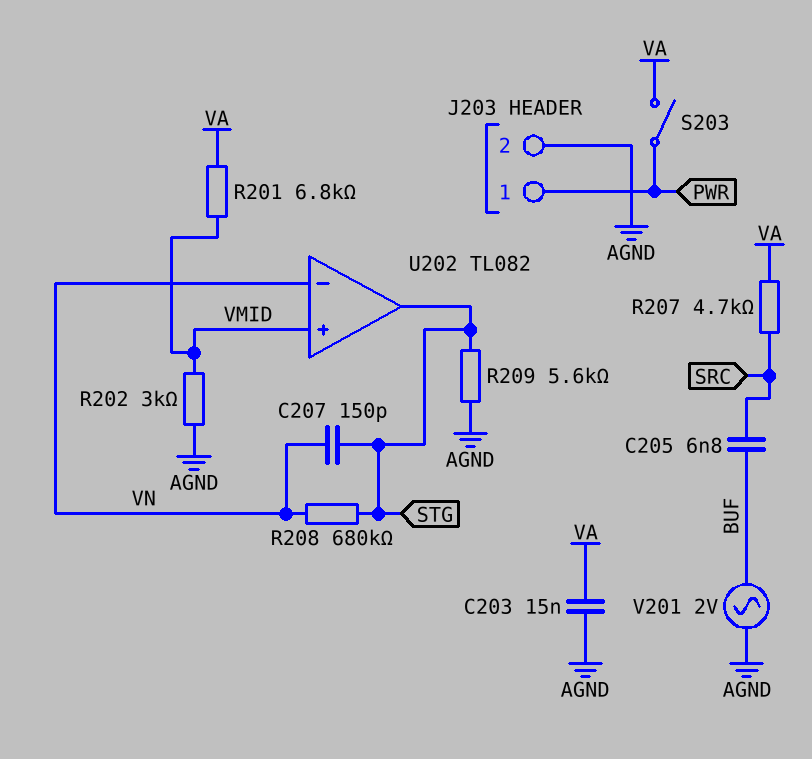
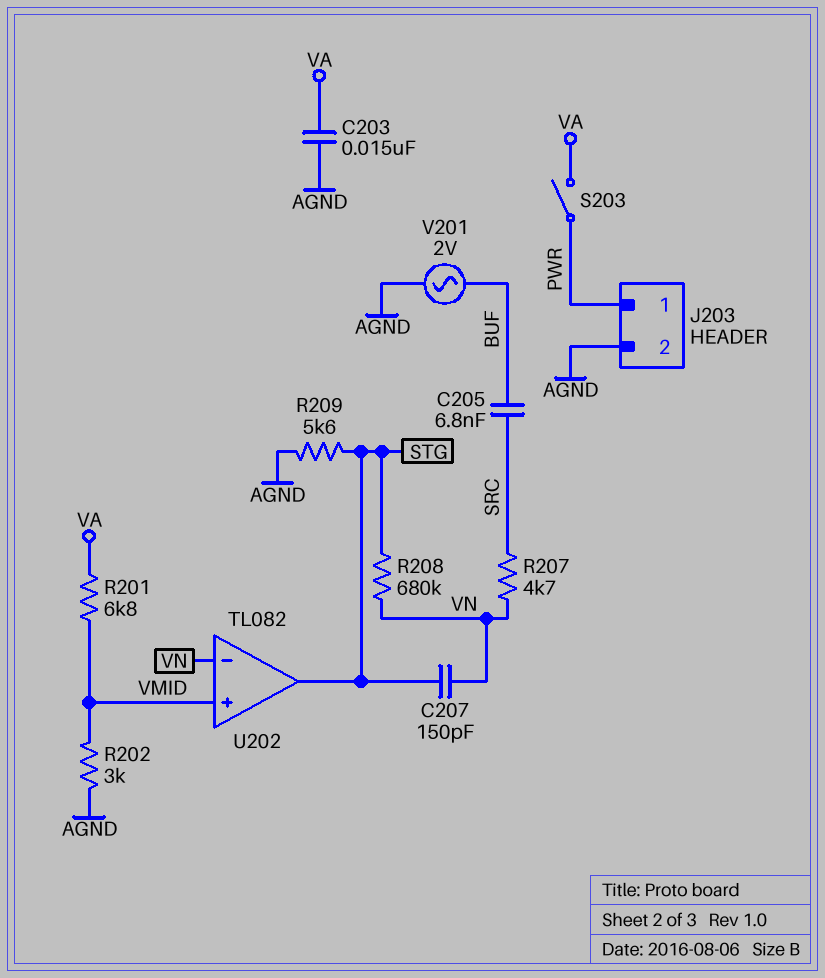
R207: 4.7k (SRC, VA) -> 4.7k (SRC, VN)

